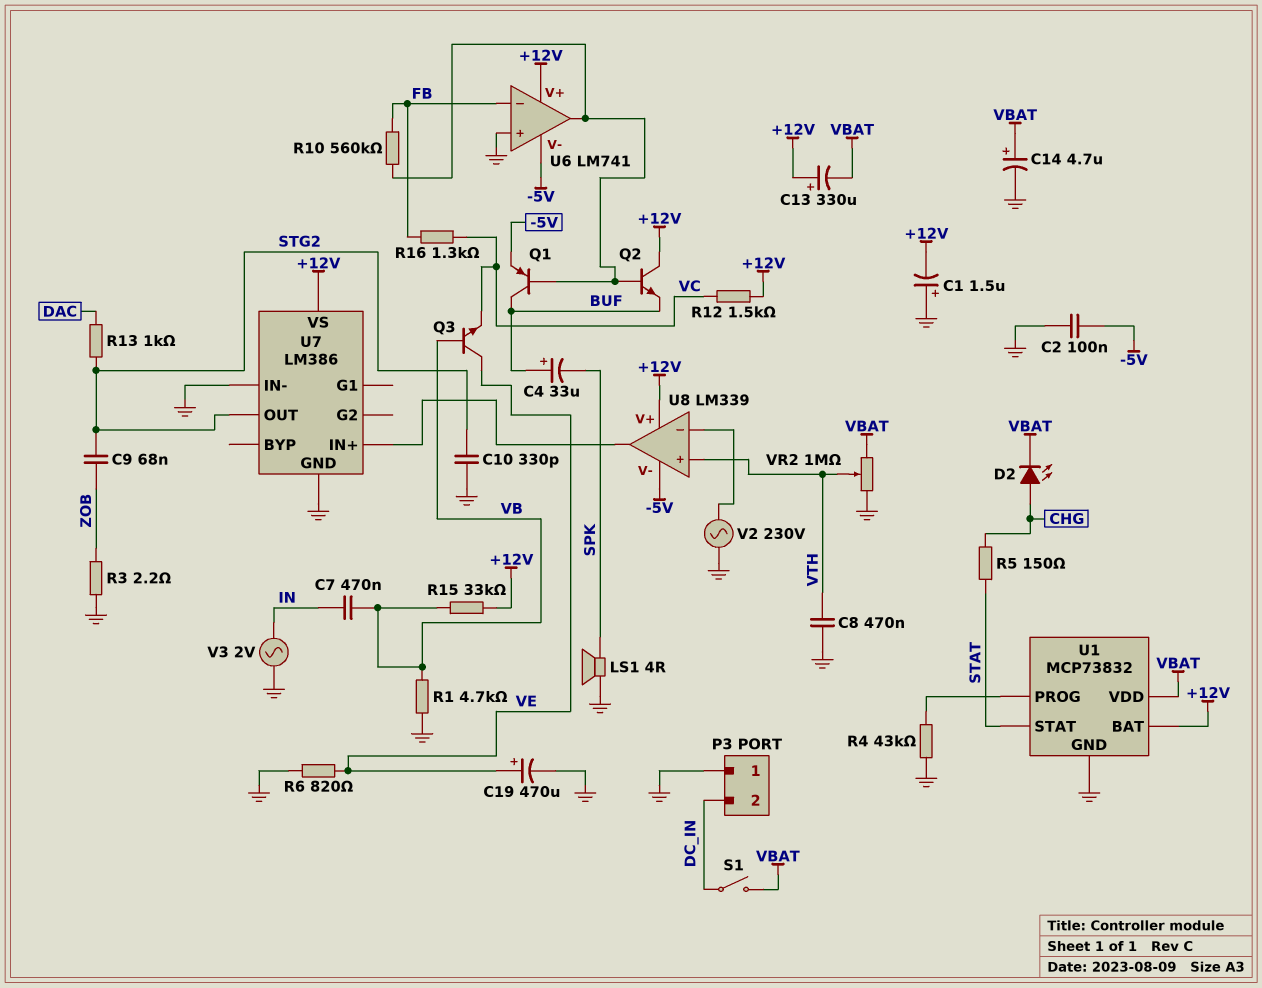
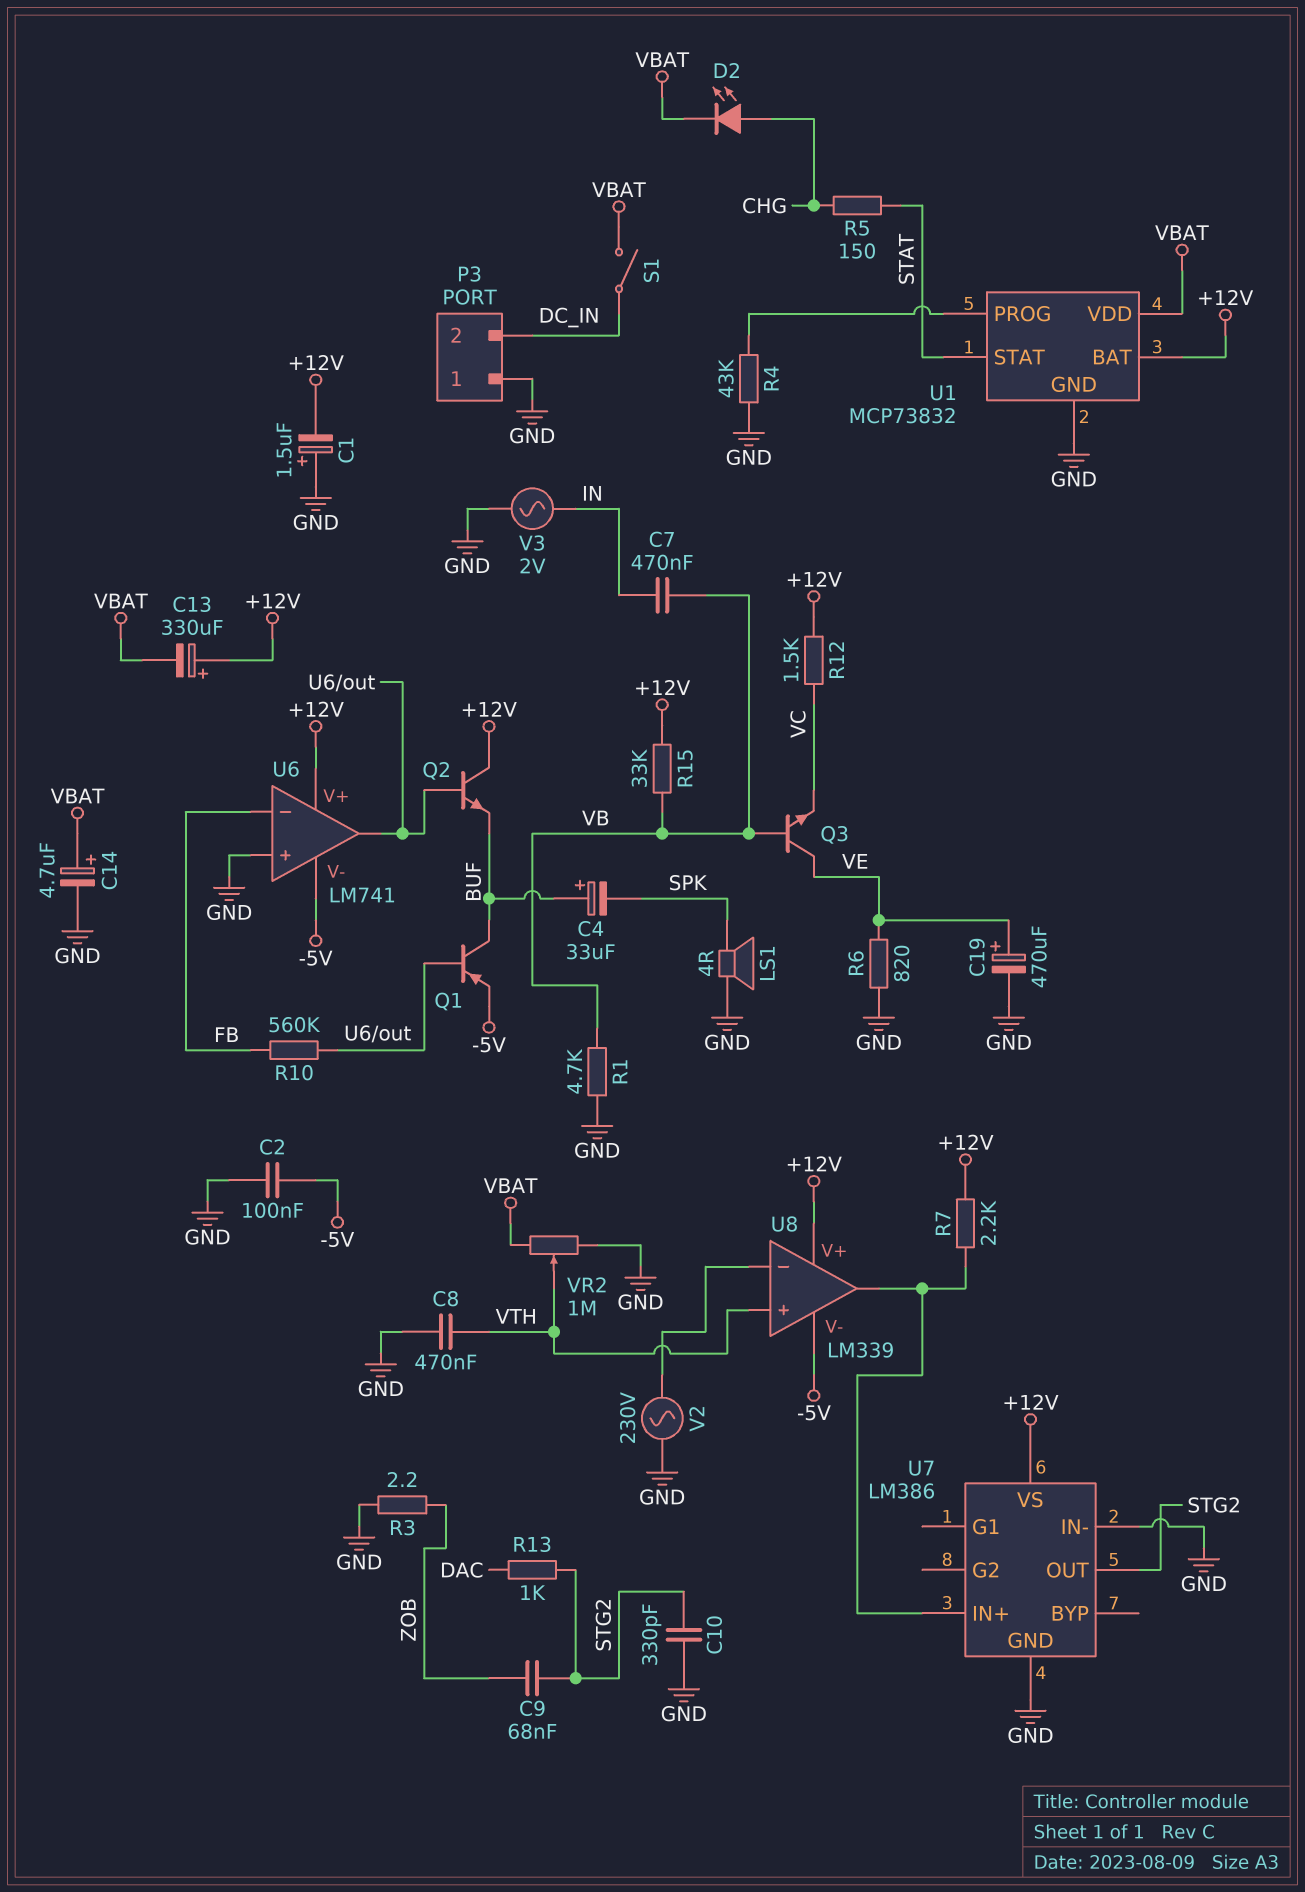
R7: none -> 2.2k (+12V, U7/IN+)
R16: 1.3k (FB, VC) -> none

